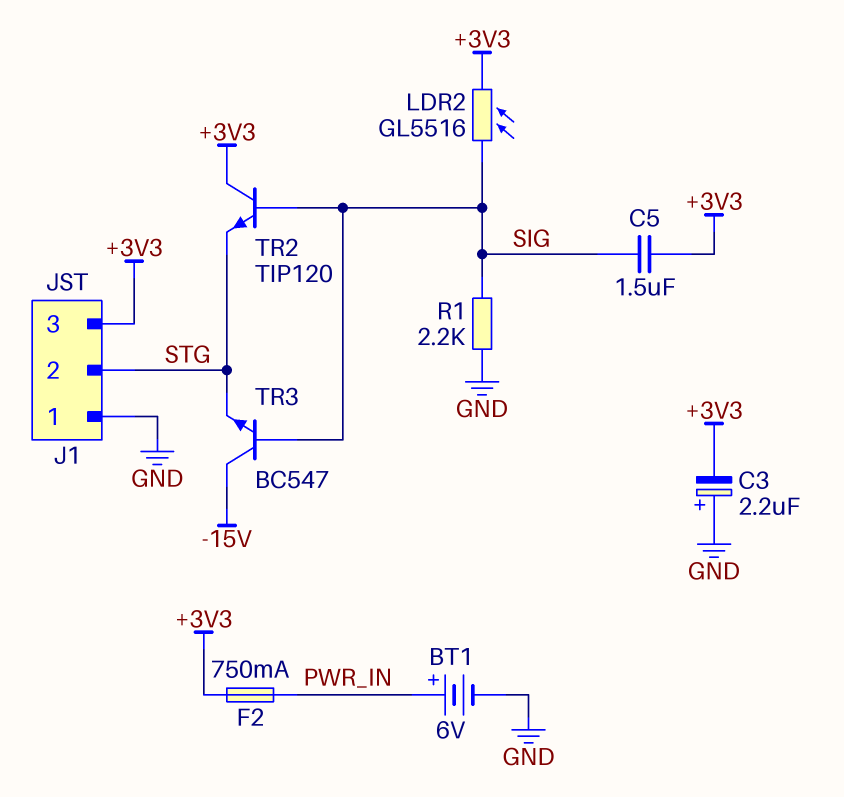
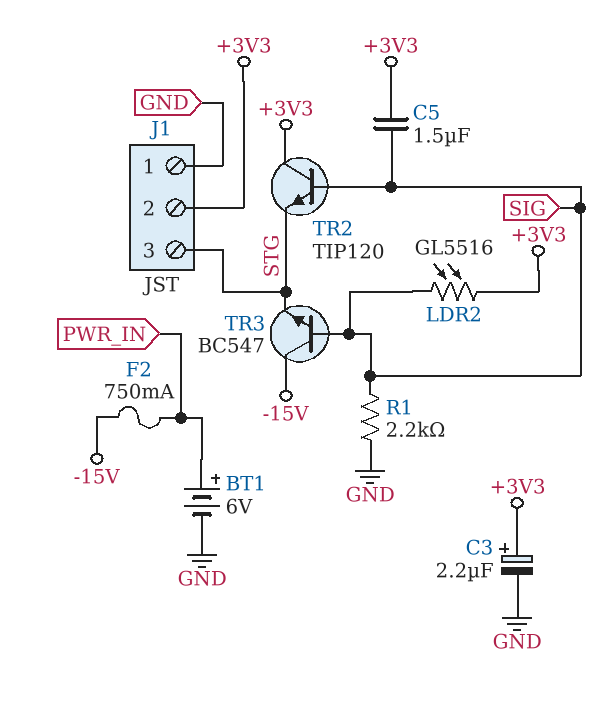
C3: 2.2uF (plus GND, minus +3V3) -> 2.2uF (plus +3V3, minus GND)
F2: 750mA (+3V3, PWR_IN) -> 750mA (-15V, PWR_IN)
J1 pin 2: STG -> +3V3
J1 pin 3: +3V3 -> STG

